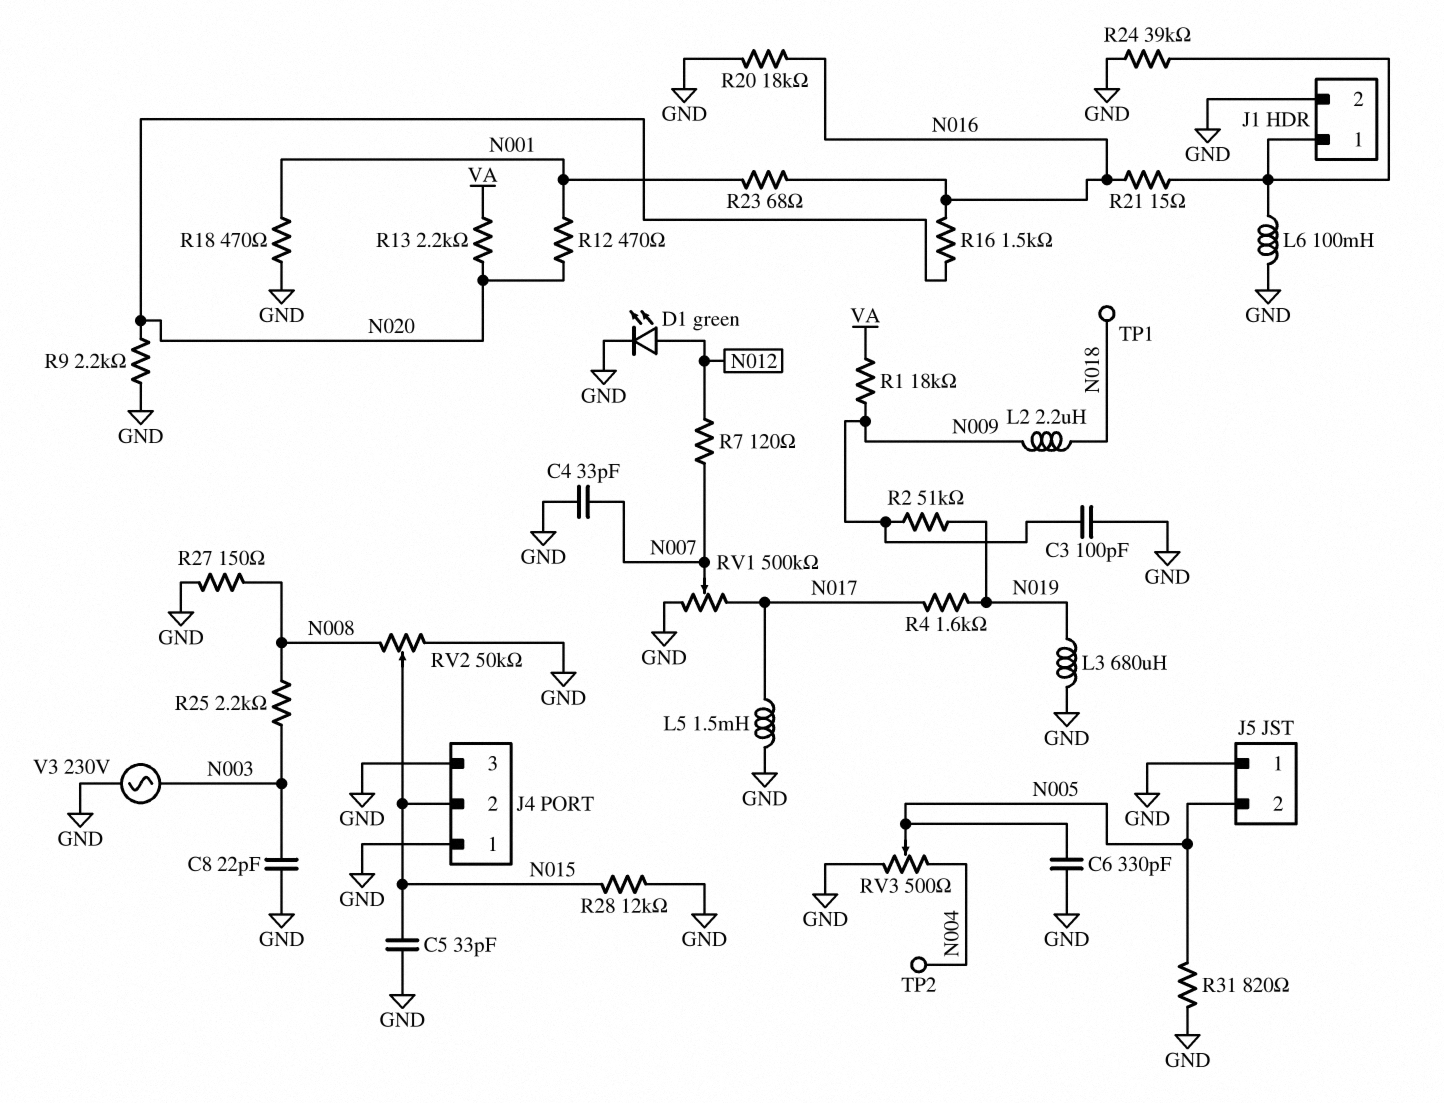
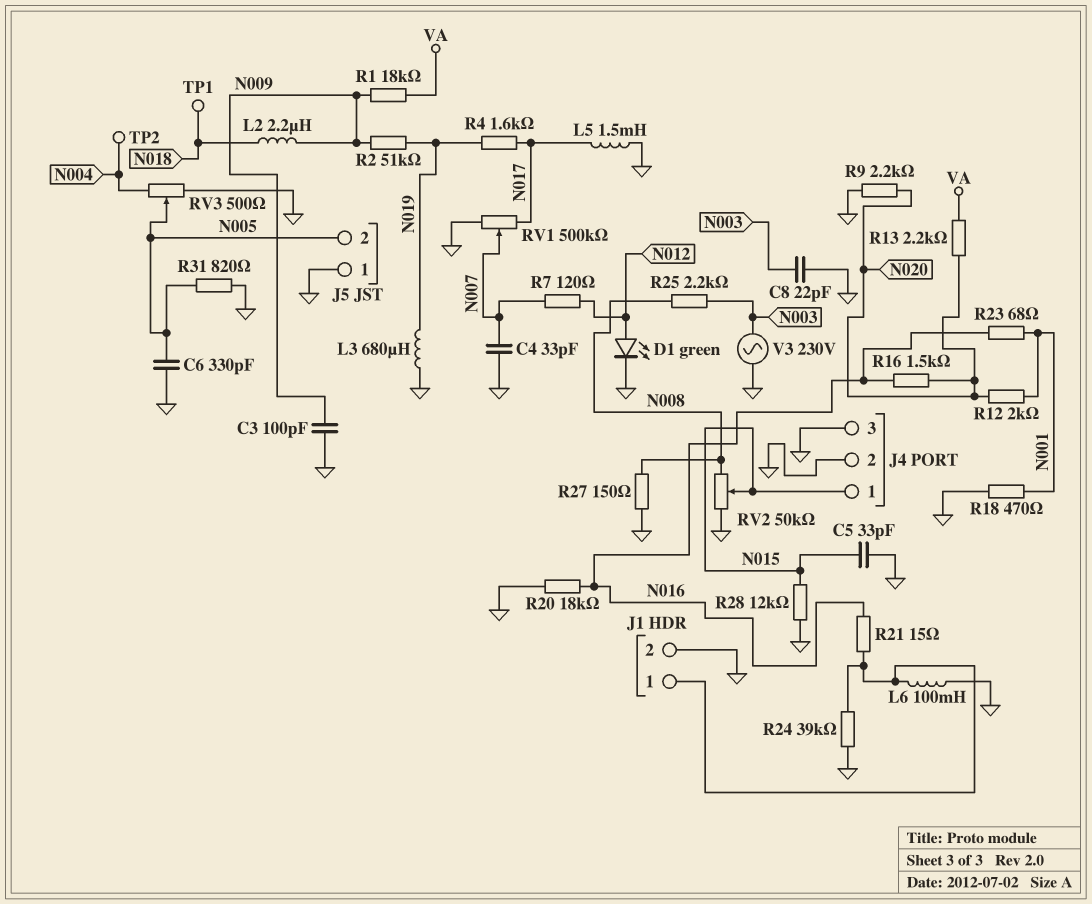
J4 pin 1: GND -> N015
J4 pin 2: N015 -> GND
R12: 470 (N001, N020) -> 2k (N001, N020)

